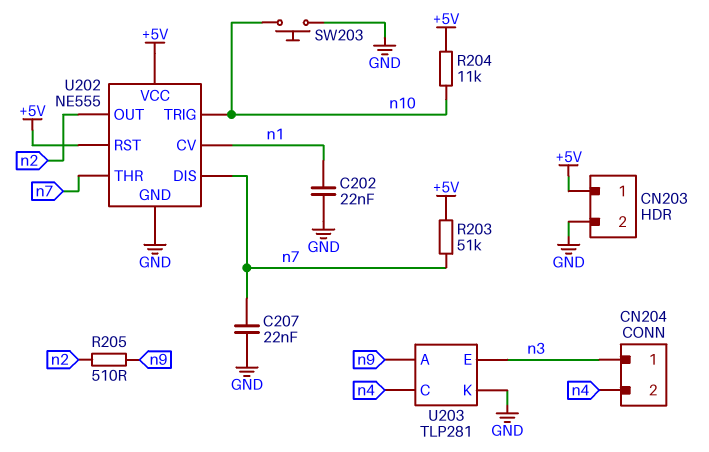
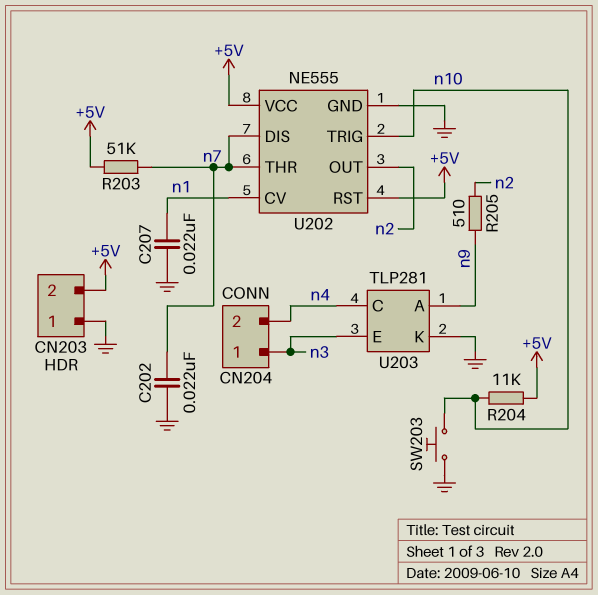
C202: 22nF (GND, n1) -> 22nF (GND, n7)
C207: 22nF (GND, n7) -> 22nF (GND, n1)
CN203 pin 1: +5V -> GND
CN203 pin 2: GND -> +5V

